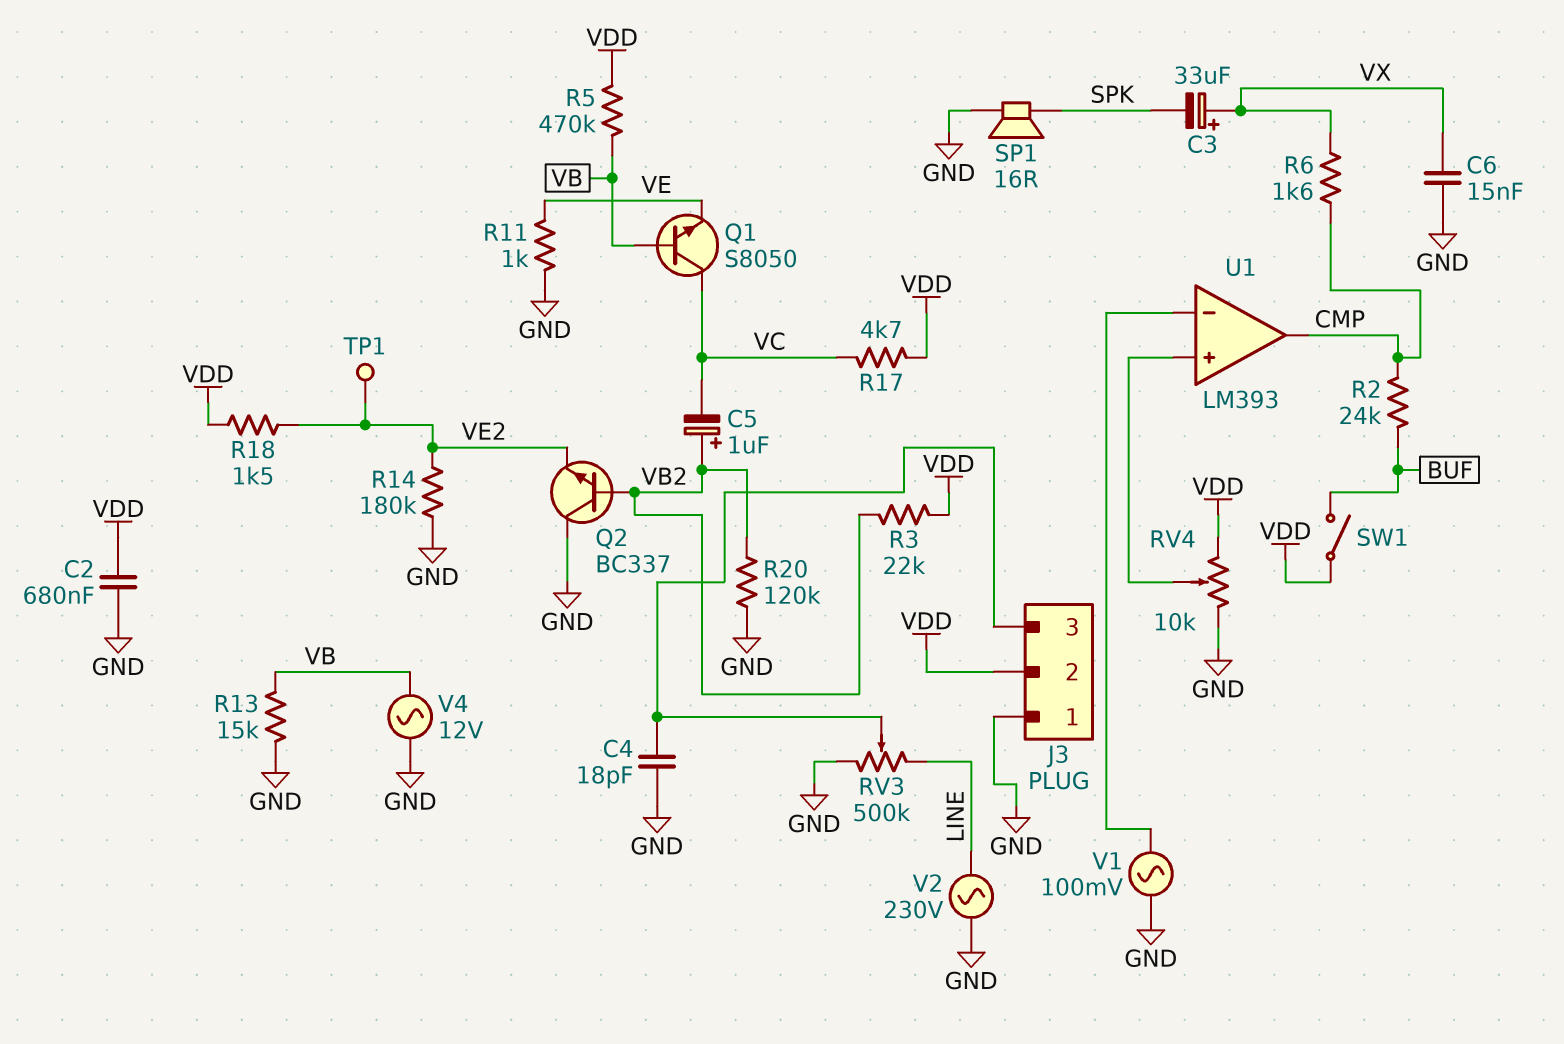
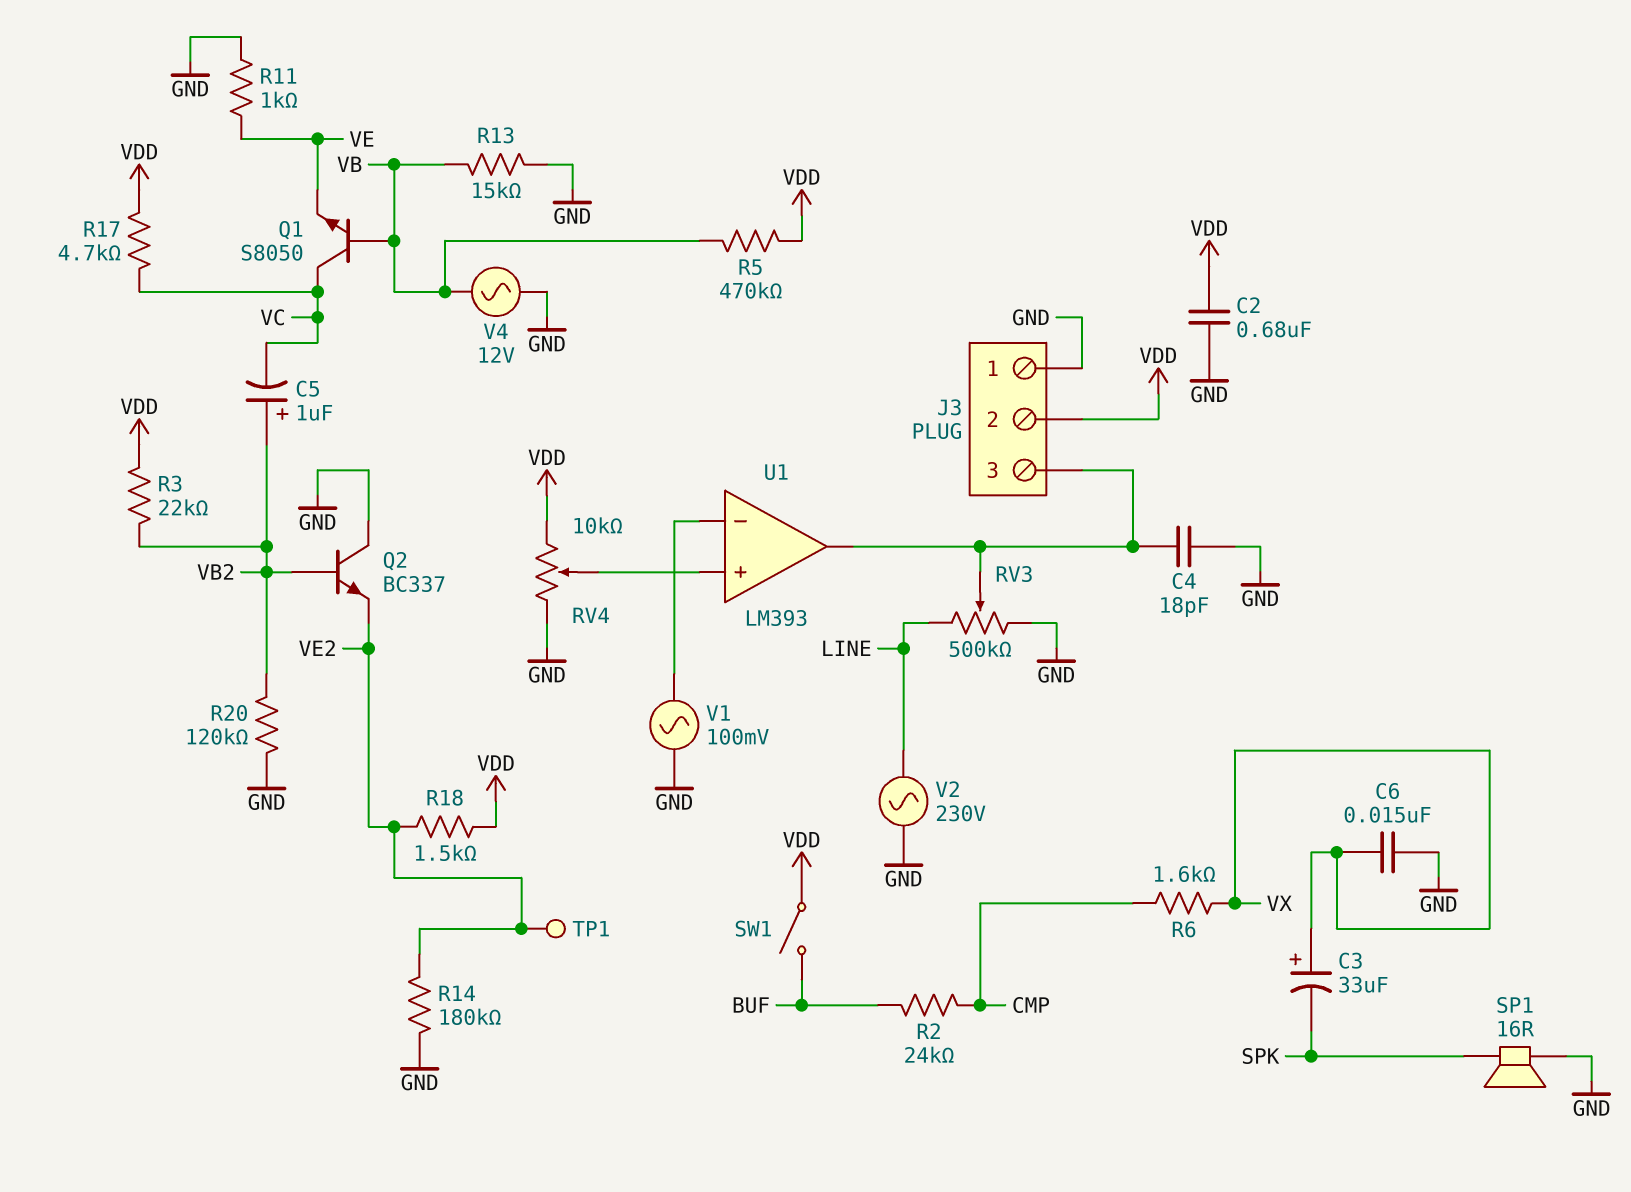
U1 pin out: CMP -> J3/3

